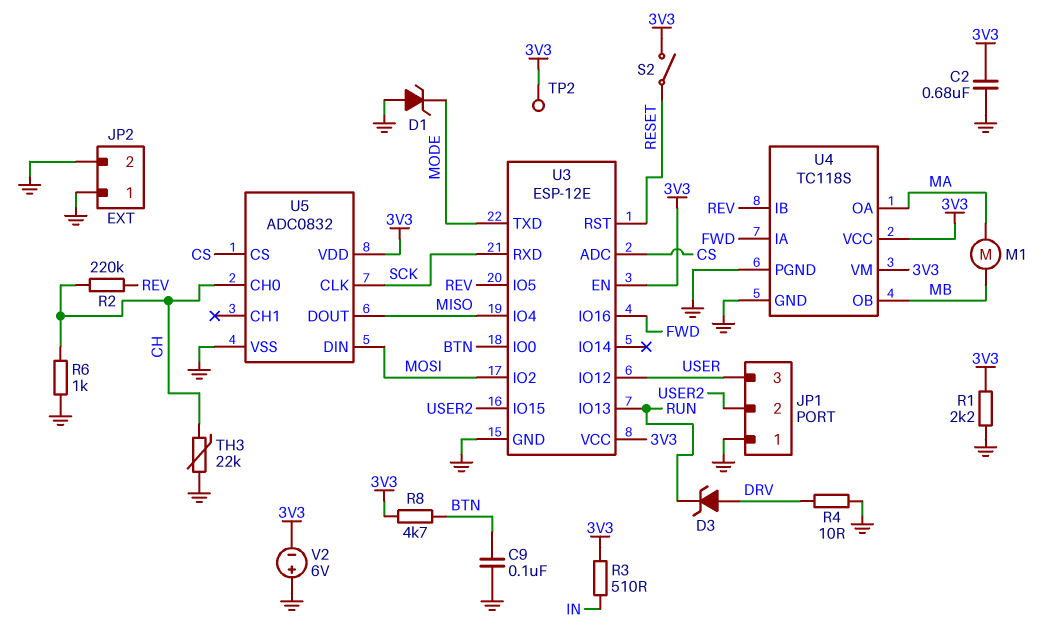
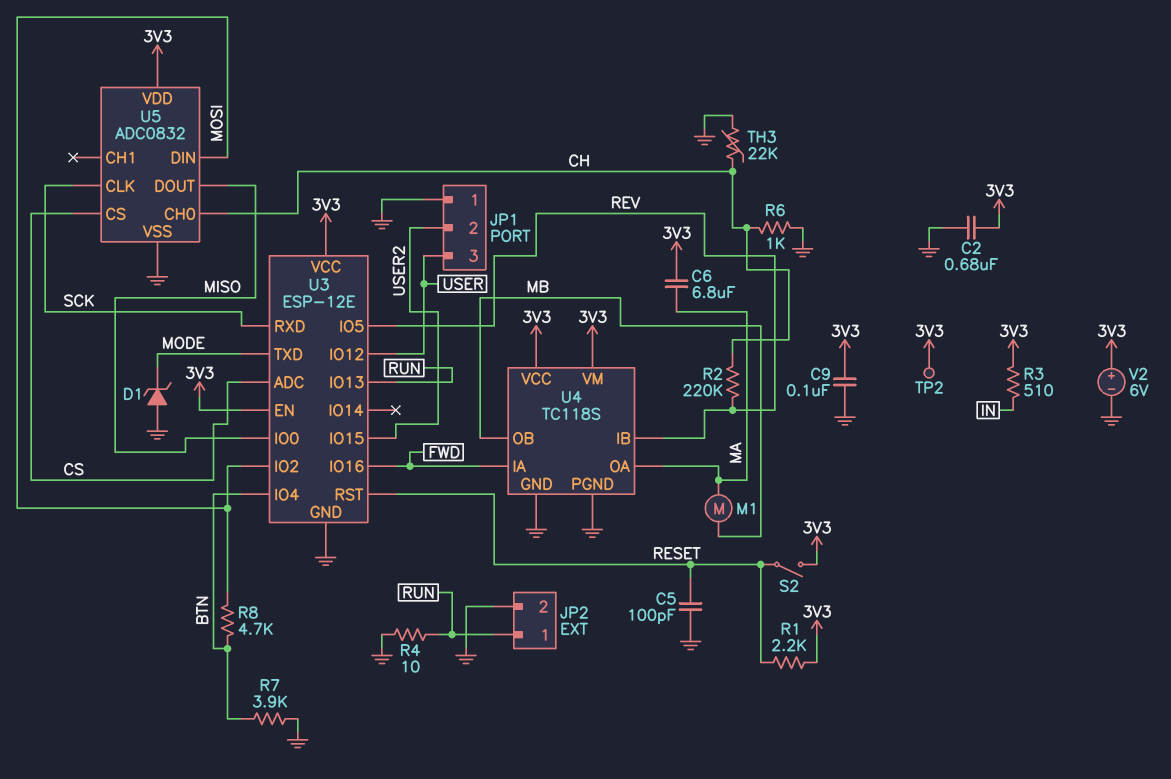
C5: none -> 100pF (GND, RESET)
C6: none -> 6.8uF (3V3, MA)
C9: 100nF (BTN, GND) -> 100nF (3V3, GND)
D3: zener (A DRV, K RUN) -> none
JP2 pin 1: GND -> RUN
R1: 2.2k (3V3, GND) -> 2.2k (3V3, RESET)
R4: 10 (DRV, GND) -> 10 (GND, RUN)
R7: none -> 3.9k (BTN, GND)
R8: 4.7k (3V3, BTN) -> 4.7k (BTN, MOSI)
U3 pin IO0: BTN -> MISO
U3 pin IO4: MISO -> BTN
V2: 6V (plus GND, minus 3V3) -> 6V (plus 3V3, minus GND)

